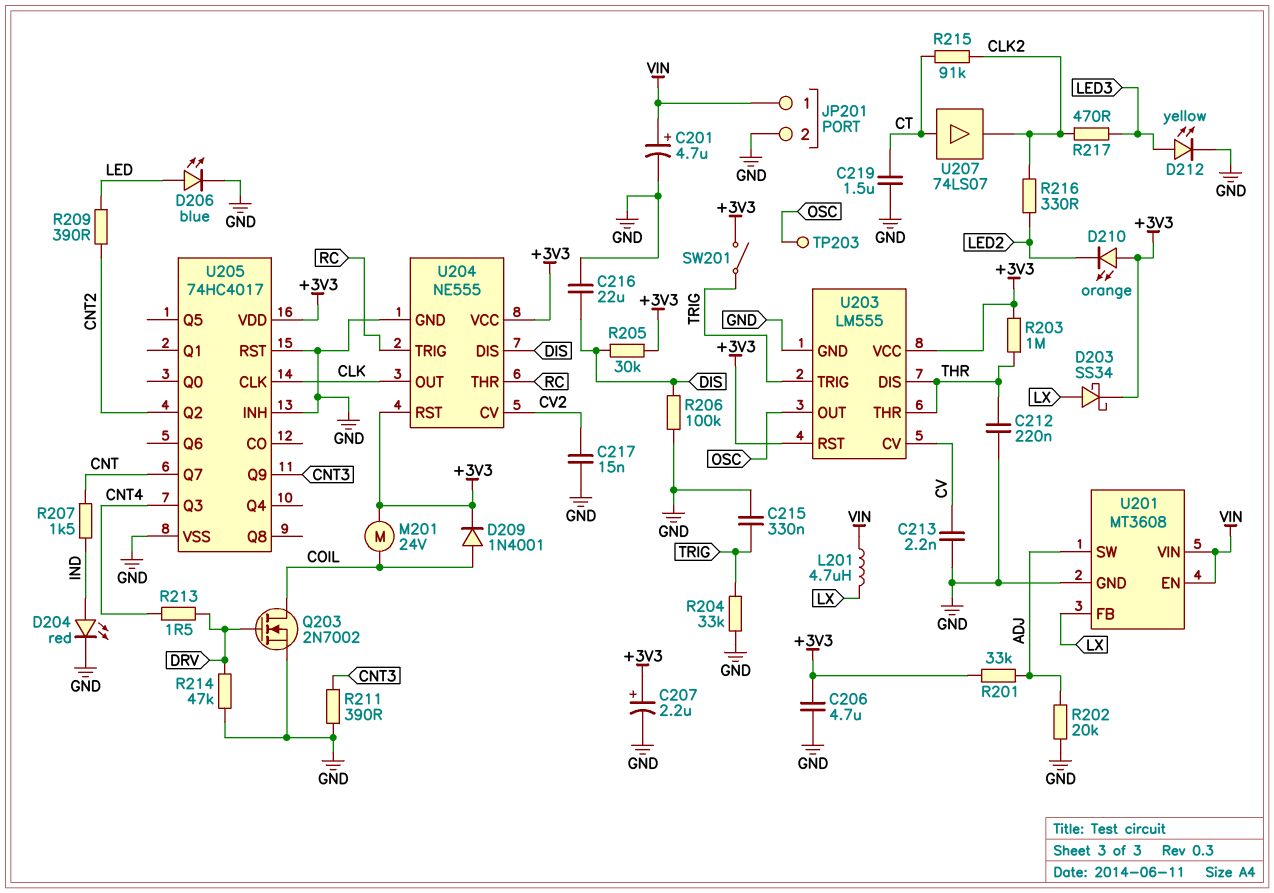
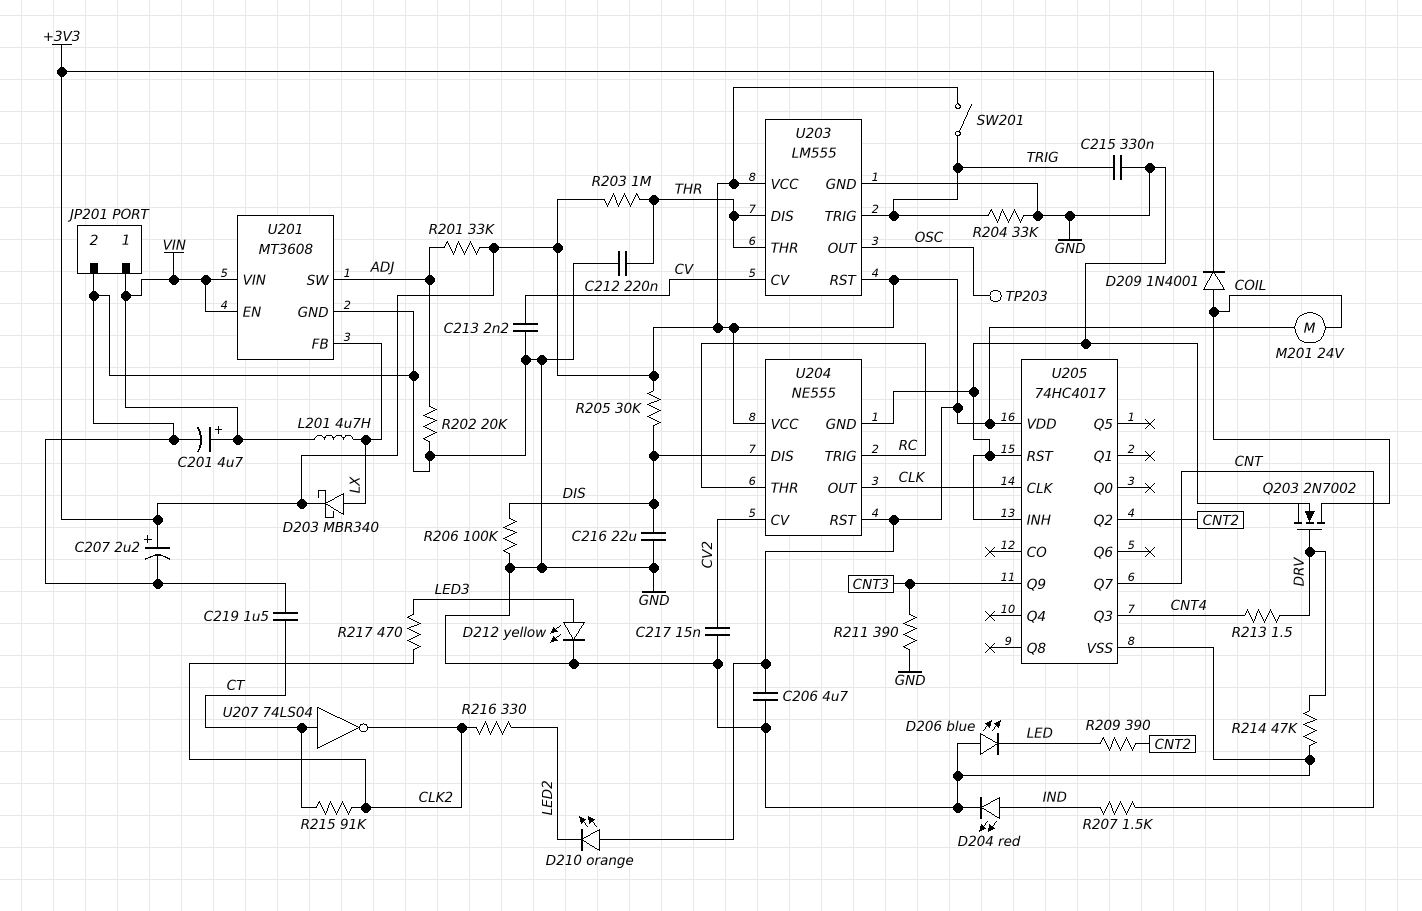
D203: schottky SS34 (A LX, K +3V3) -> schottky MBR340 (A LX, K +3V3)
D206: LED blue (A LED, K GND) -> LED blue (A GND, K LED)
U207: buffer 74LS07 (in CT, out CLK2) -> NOT 74LS04 (in CT, out CLK2)

